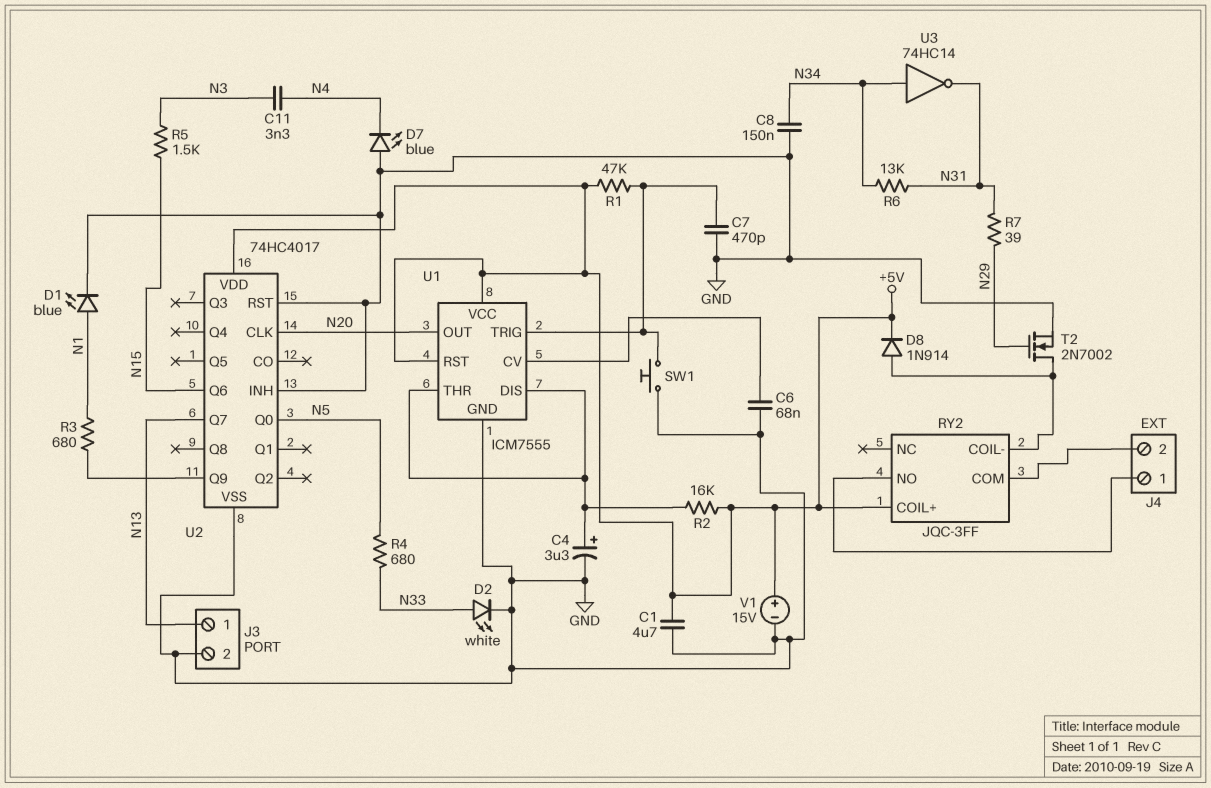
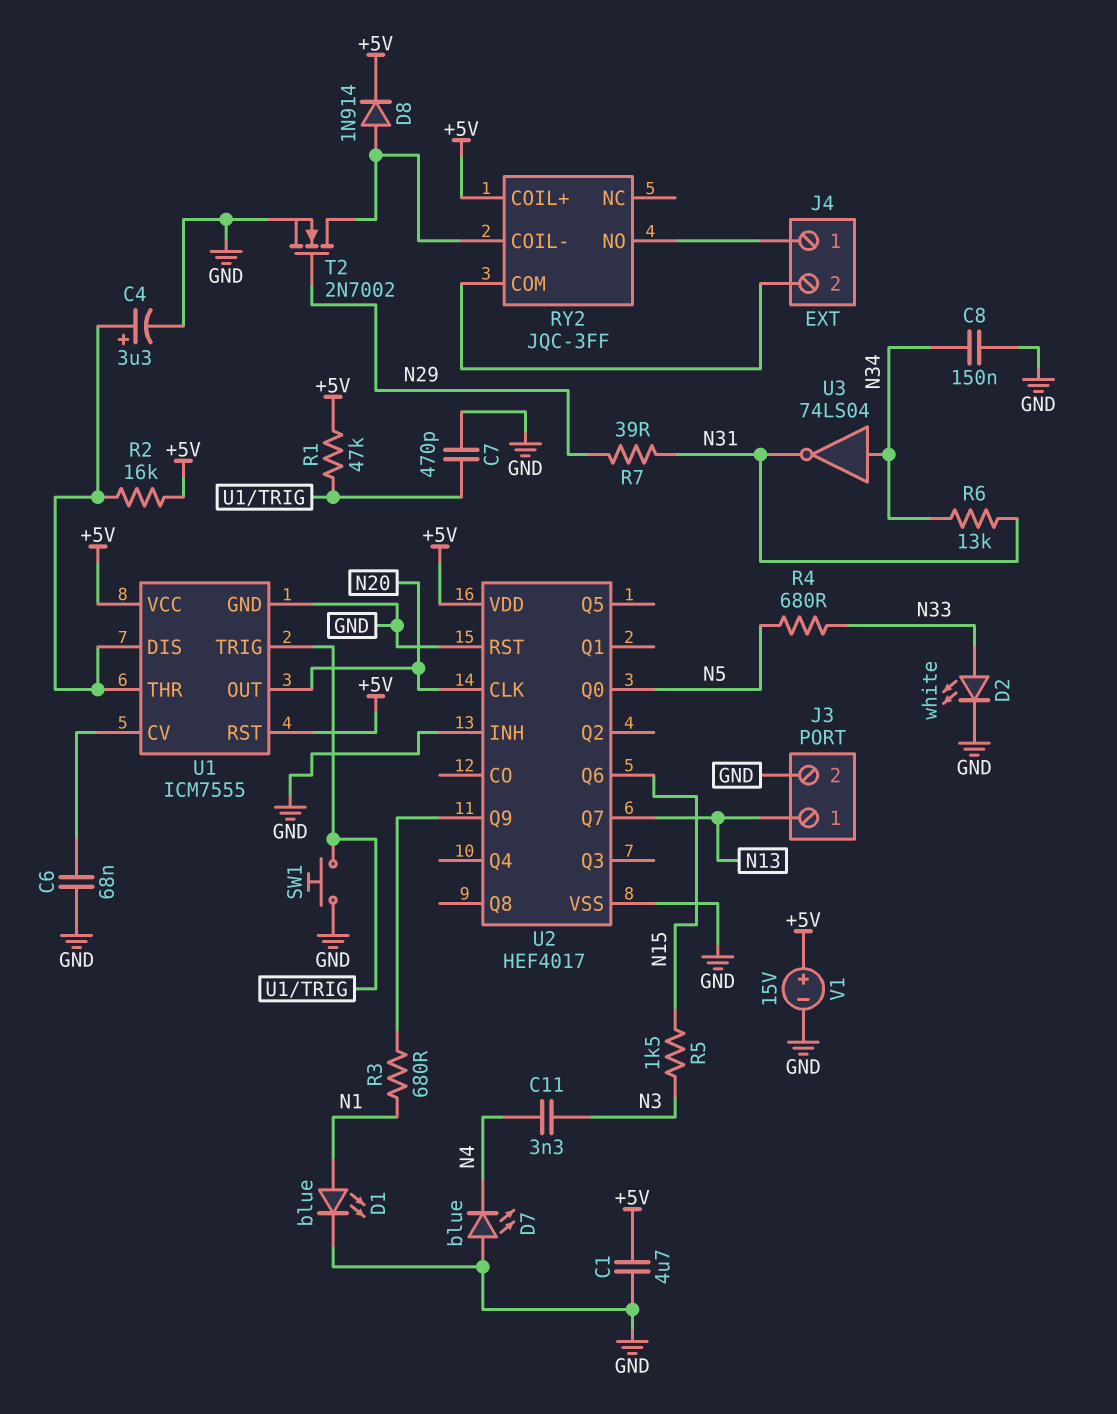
U2: 74HC4017 -> HEF4017
U3: NOT 74HC14 (in N34, out N31) -> NOT 74LS04 (in N34, out N31)

